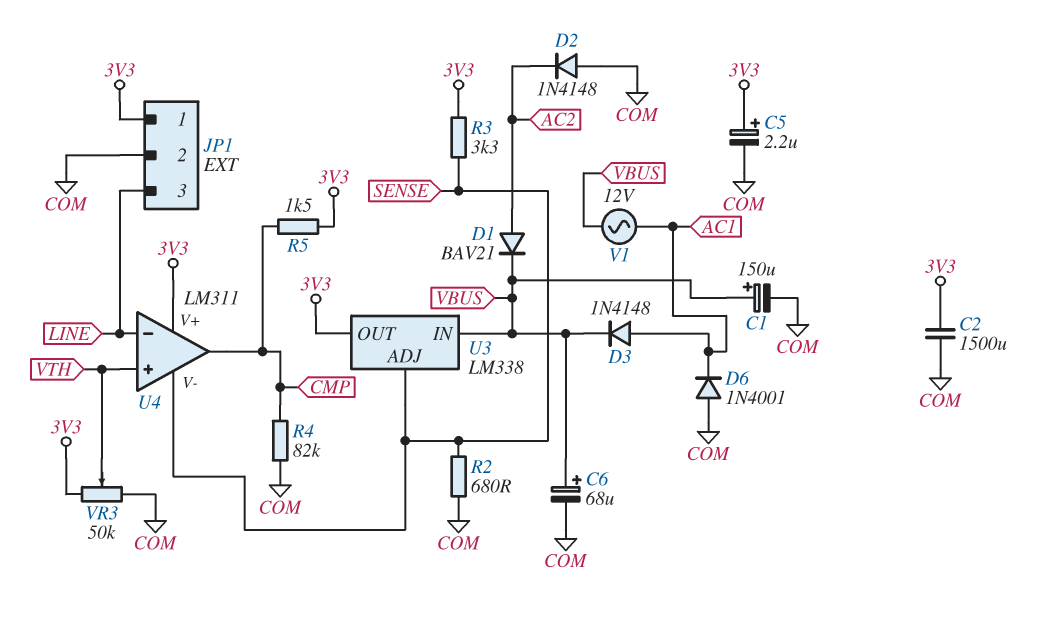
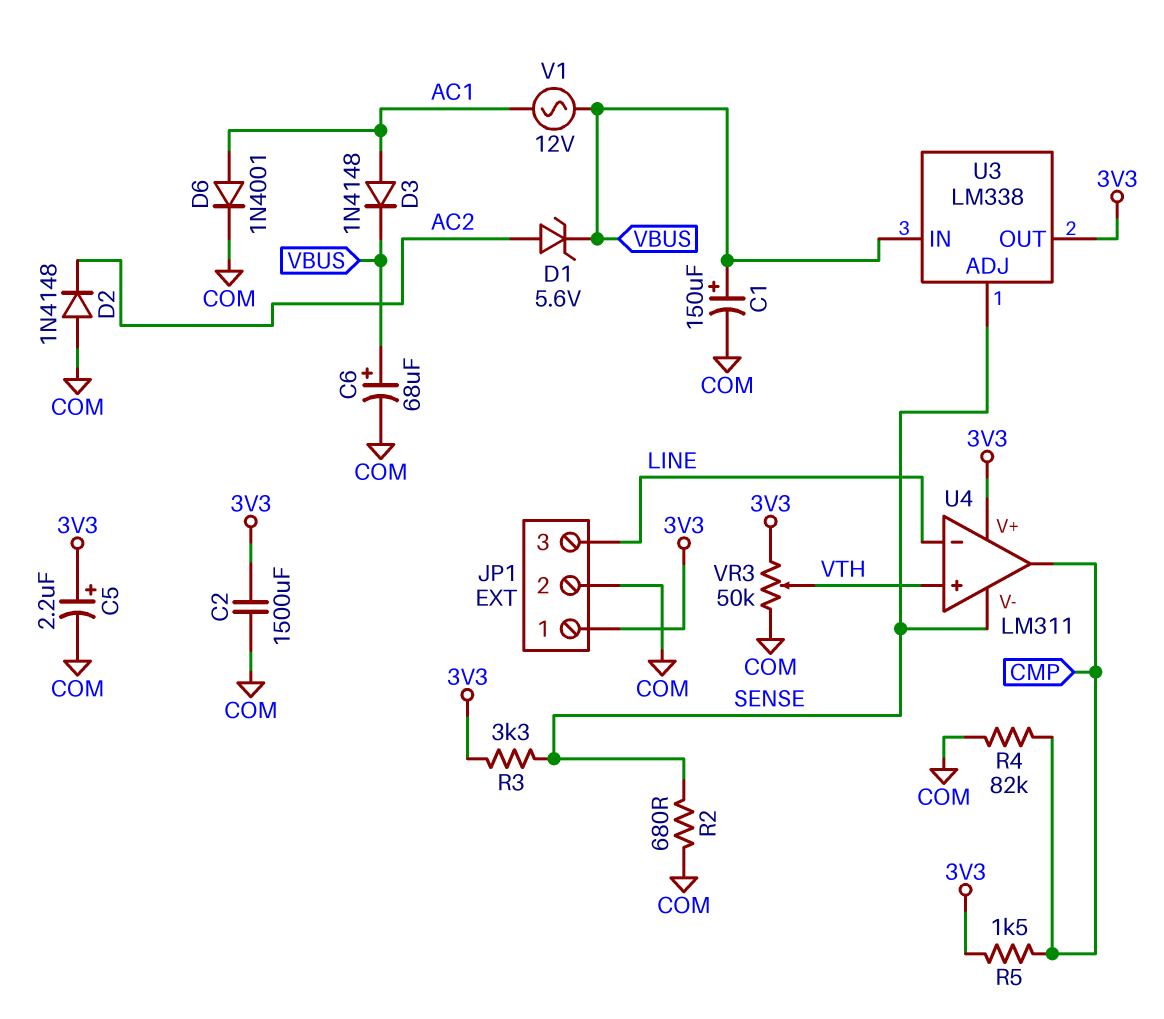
D1: diode BAV21 (A AC2, K VBUS) -> zener 5.6V (A AC2, K VBUS)
D6: diode 1N4001 (A COM, K AC1) -> diode 1N4001 (A AC1, K COM)

